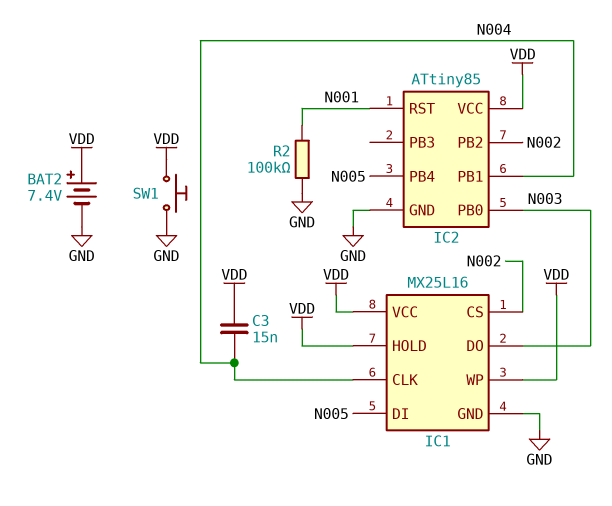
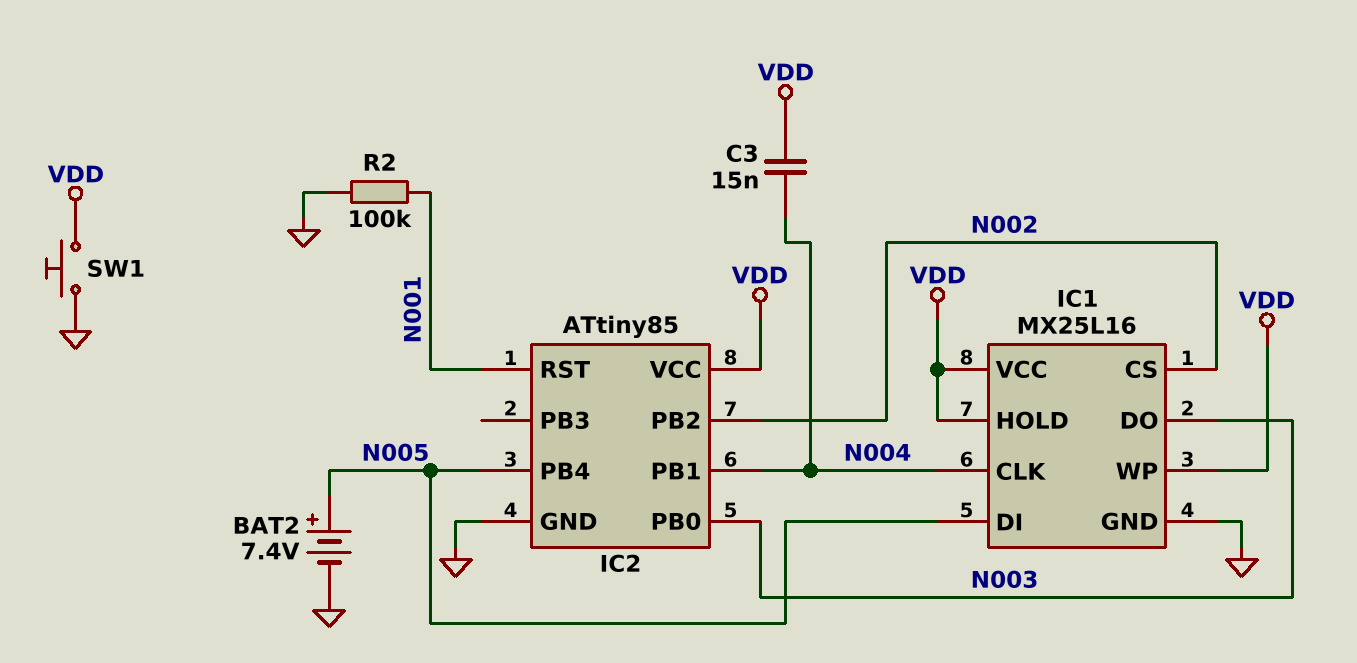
BAT2: 7.4V (plus VDD, minus GND) -> 7.4V (plus N005, minus GND)

